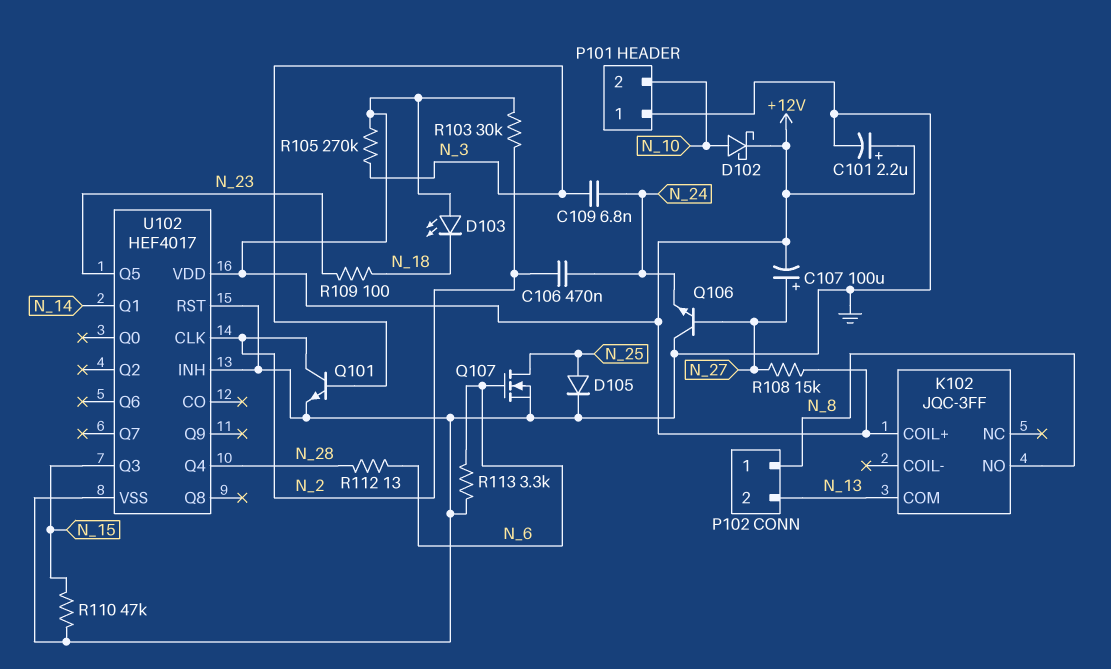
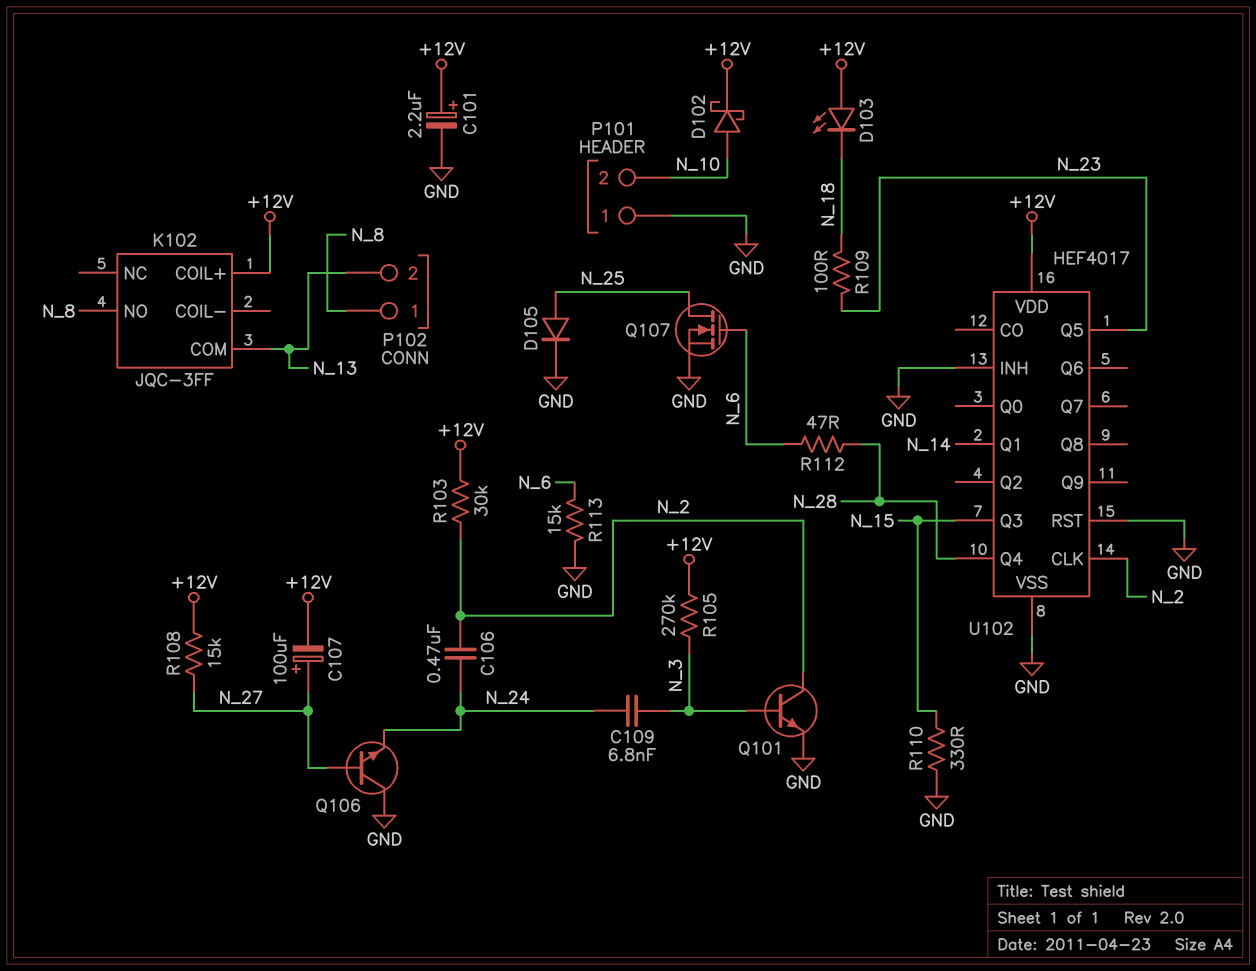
R110: 47k (GND, N_15) -> 330 (GND, N_15)
R112: 13 (N_6, N_28) -> 47 (N_6, N_28)
R113: 3.3k (GND, N_6) -> 15k (GND, N_6)

